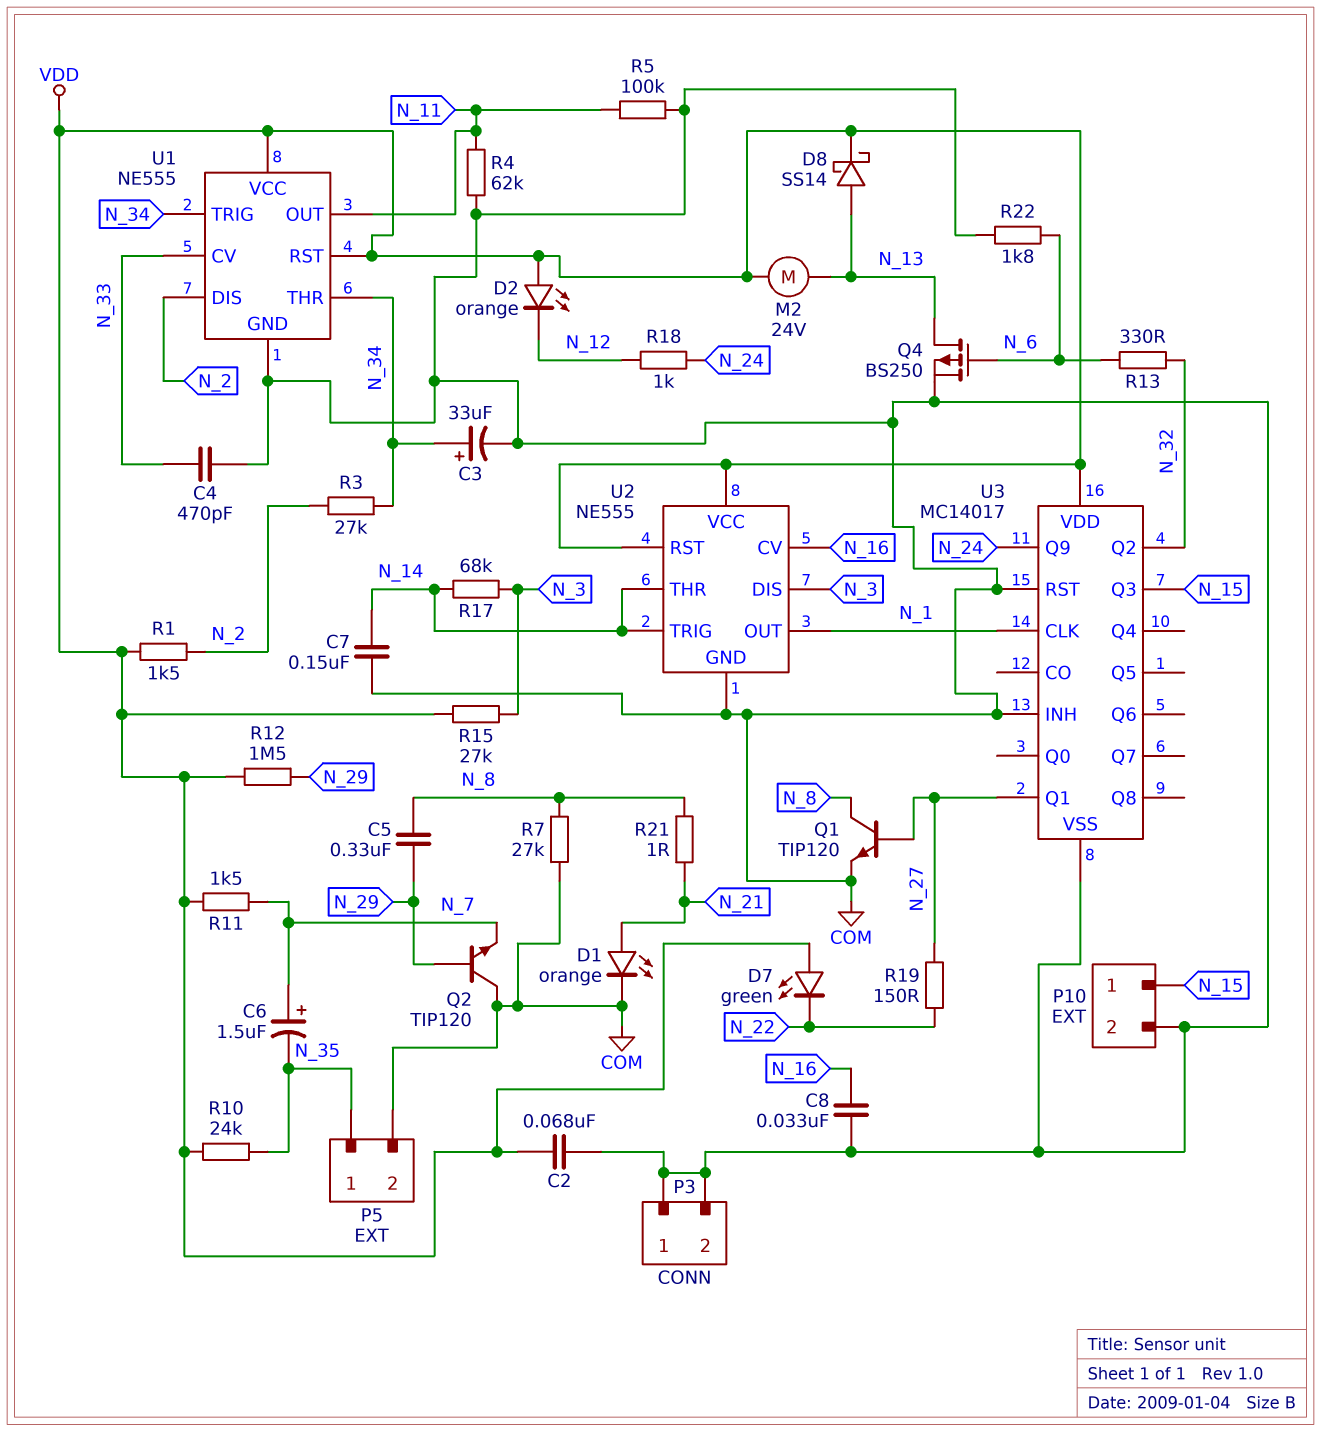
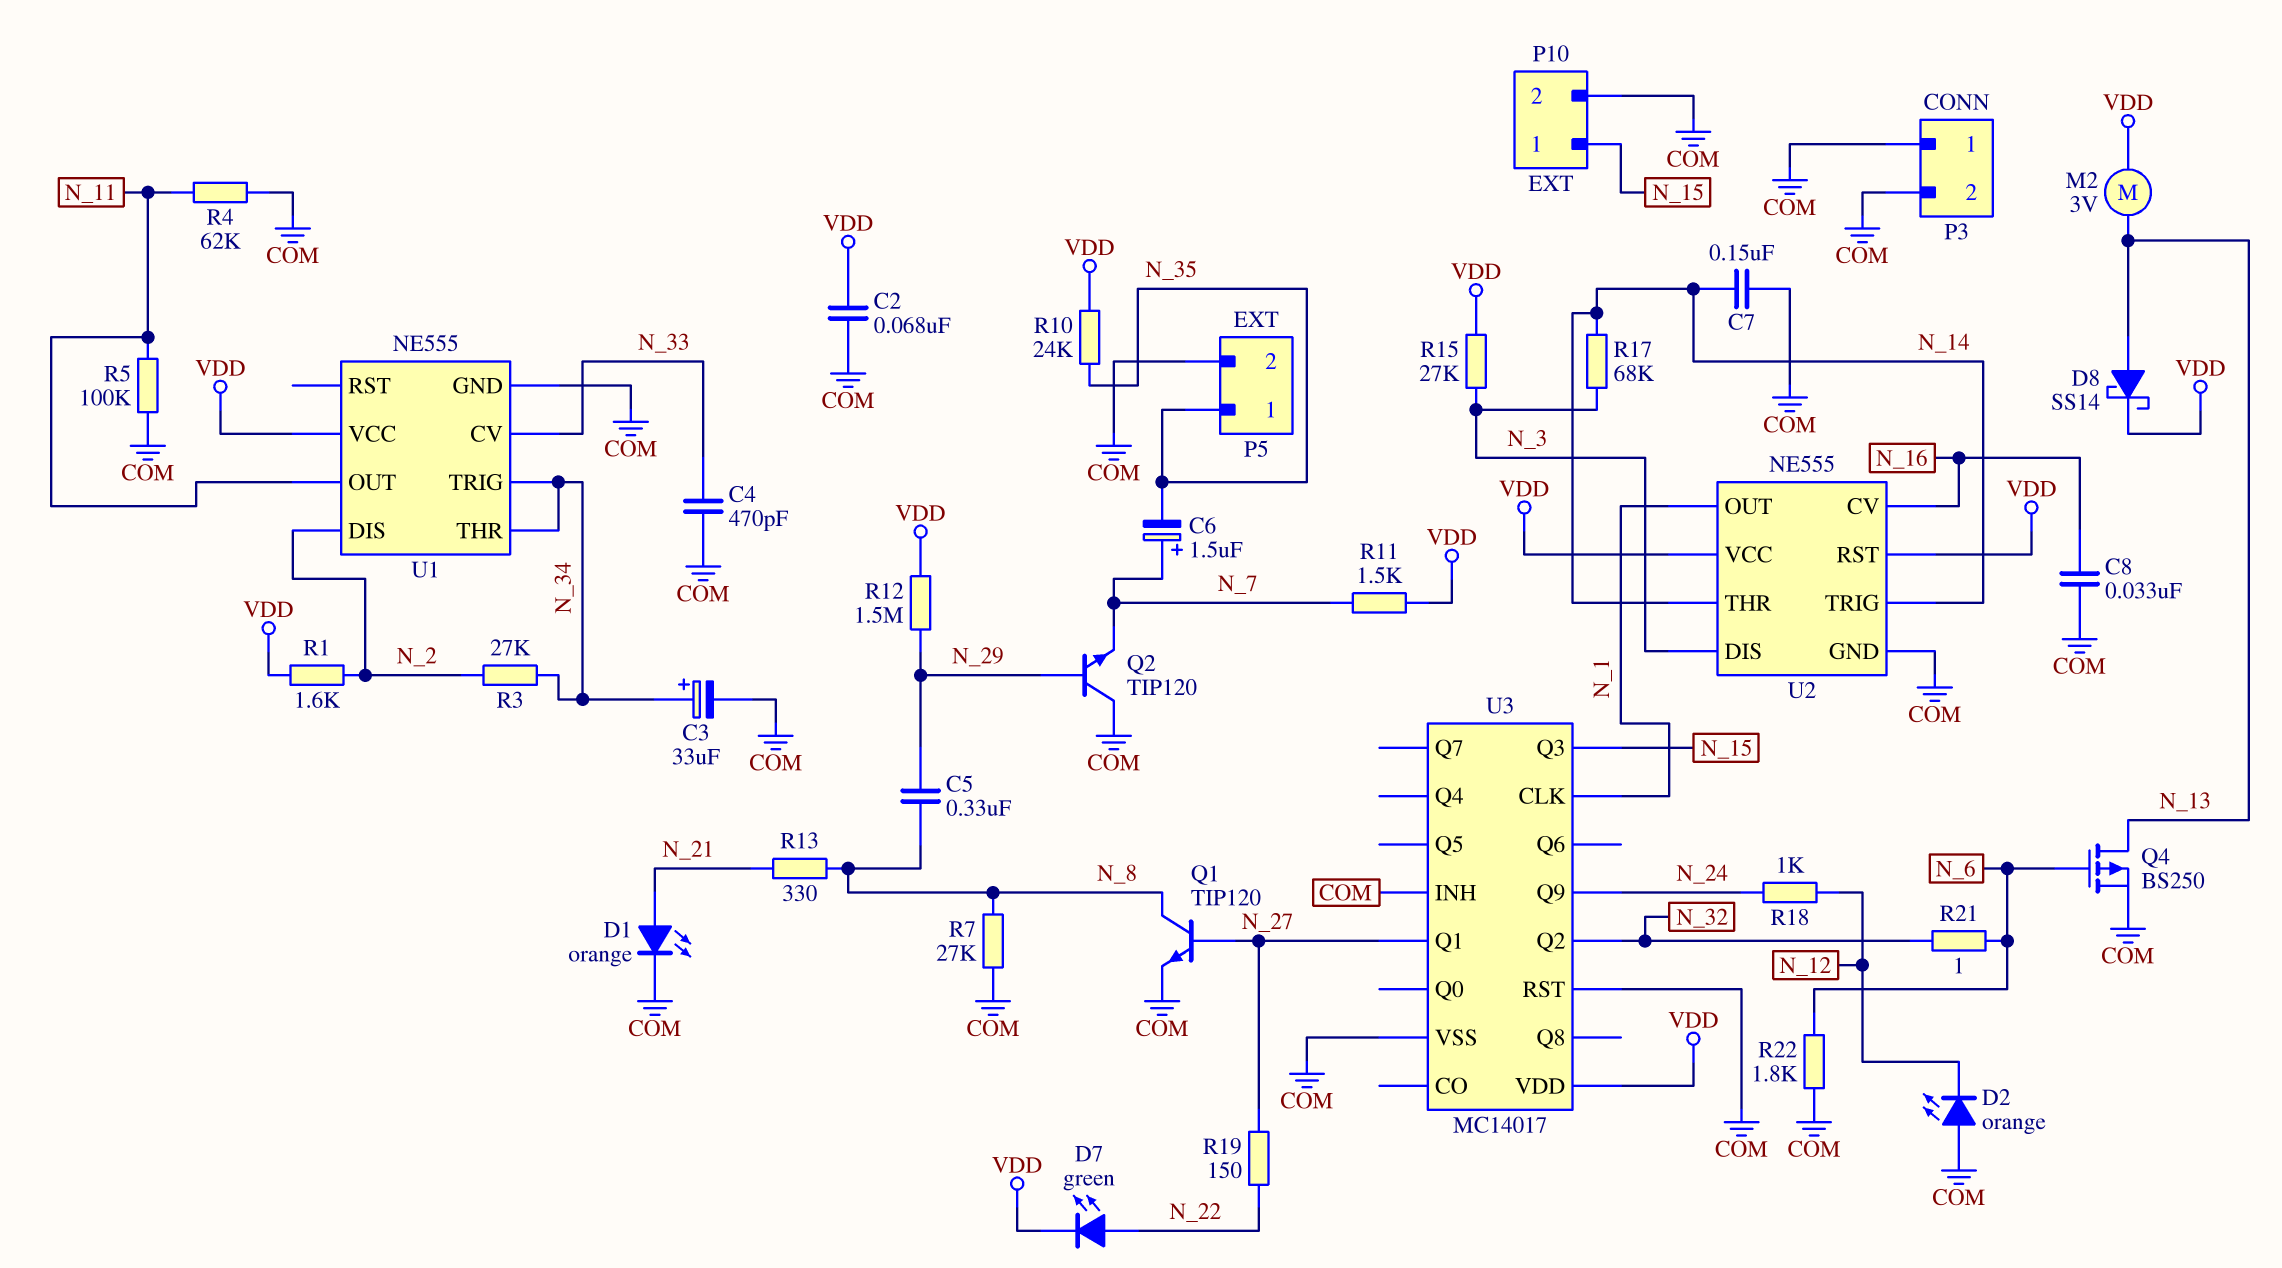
D2: LED orange (A VDD, K N_12) -> LED orange (A COM, K N_12)
D7: LED green (A VDD, K N_22) -> LED green (A N_22, K VDD)
M2: motor 24V (N_13, VDD) -> motor 3V (N_13, VDD)
R1: 1.5k (N_2, VDD) -> 1.6k (N_2, VDD)
R13: 330 (N_6, N_32) -> 330 (N_8, N_21)
R21: 1 (N_8, N_21) -> 1 (N_6, N_32)
U1 pin RST: VDD -> none

